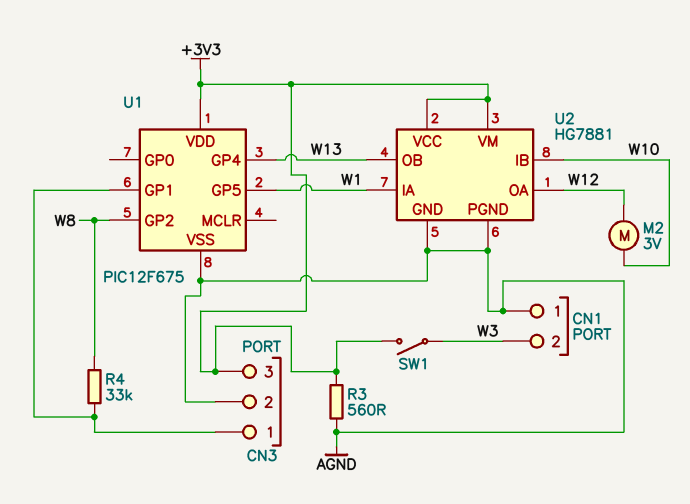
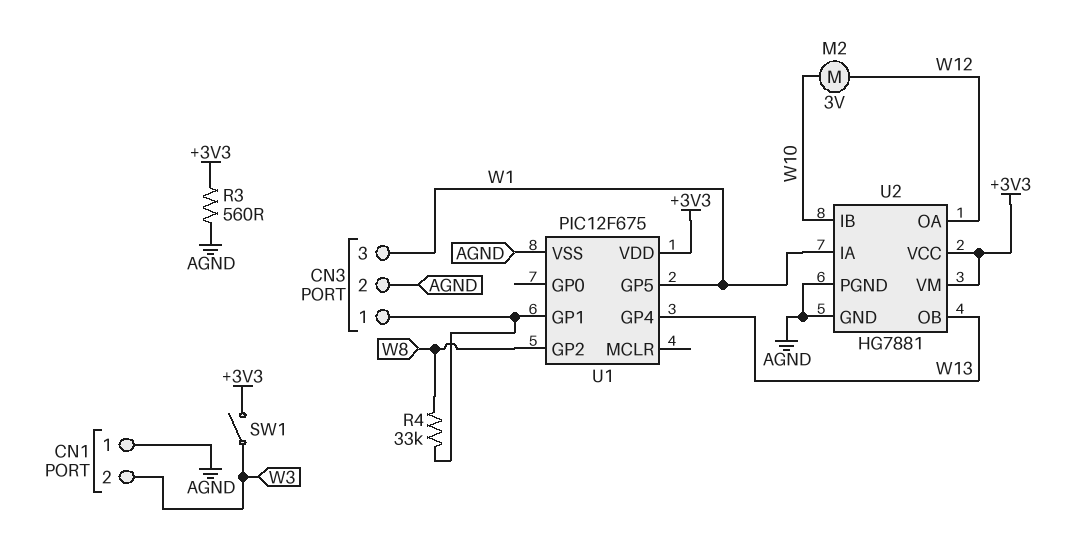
CN3 pin 3: +3V3 -> W1

